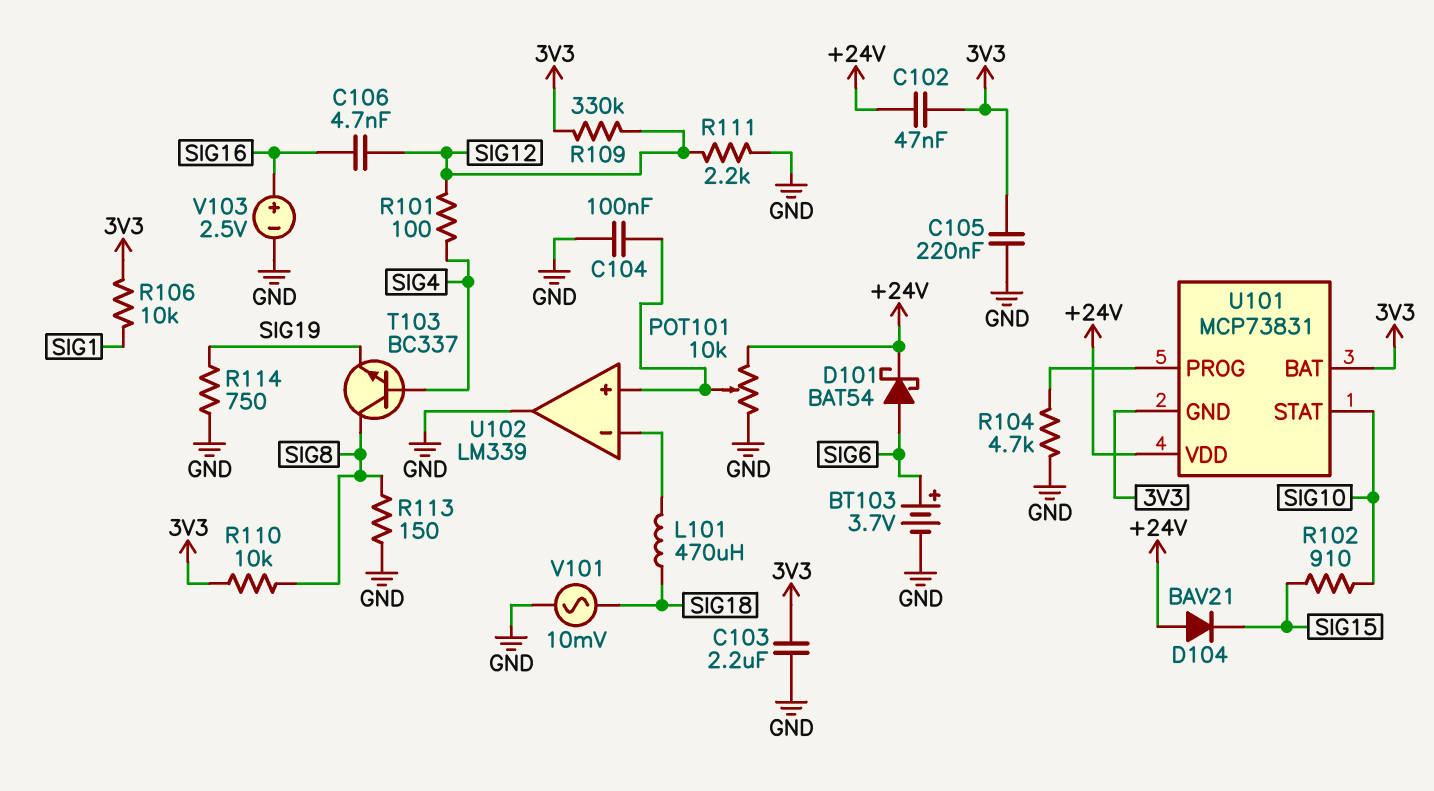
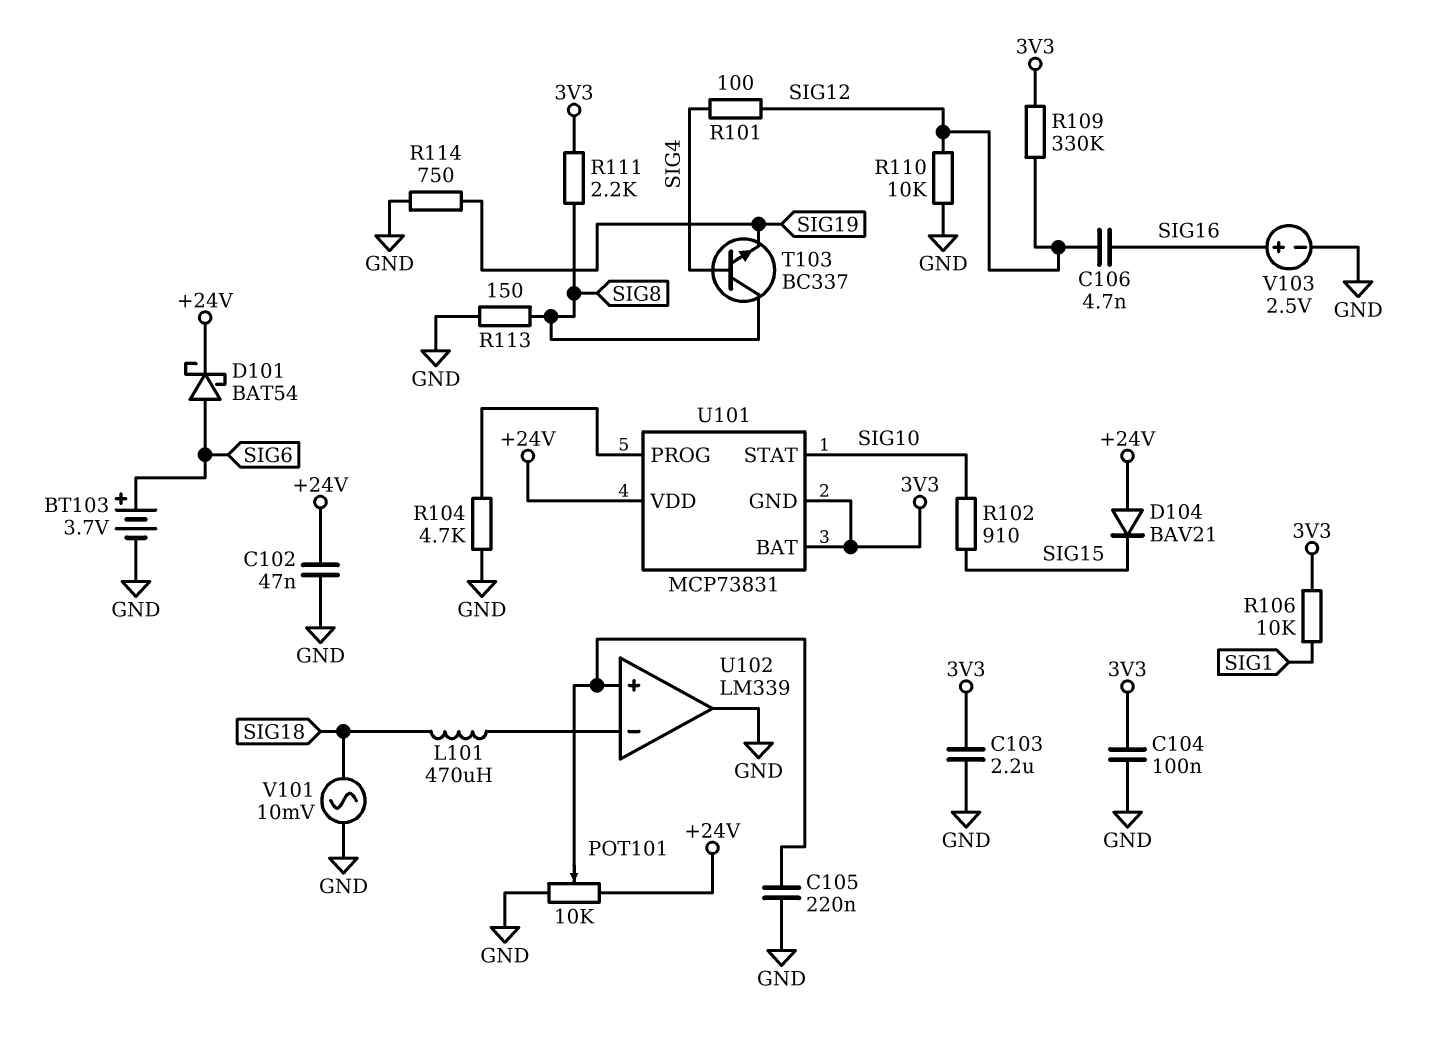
C102: 47nF (+24V, 3V3) -> 47nF (+24V, GND)
C104: 100nF (GND, U102/in+) -> 100nF (3V3, GND)
C105: 220nF (3V3, GND) -> 220nF (GND, U102/in+)
R110: 10k (3V3, SIG8) -> 10k (GND, SIG12)
R111: 2.2k (GND, SIG12) -> 2.2k (3V3, SIG8)

